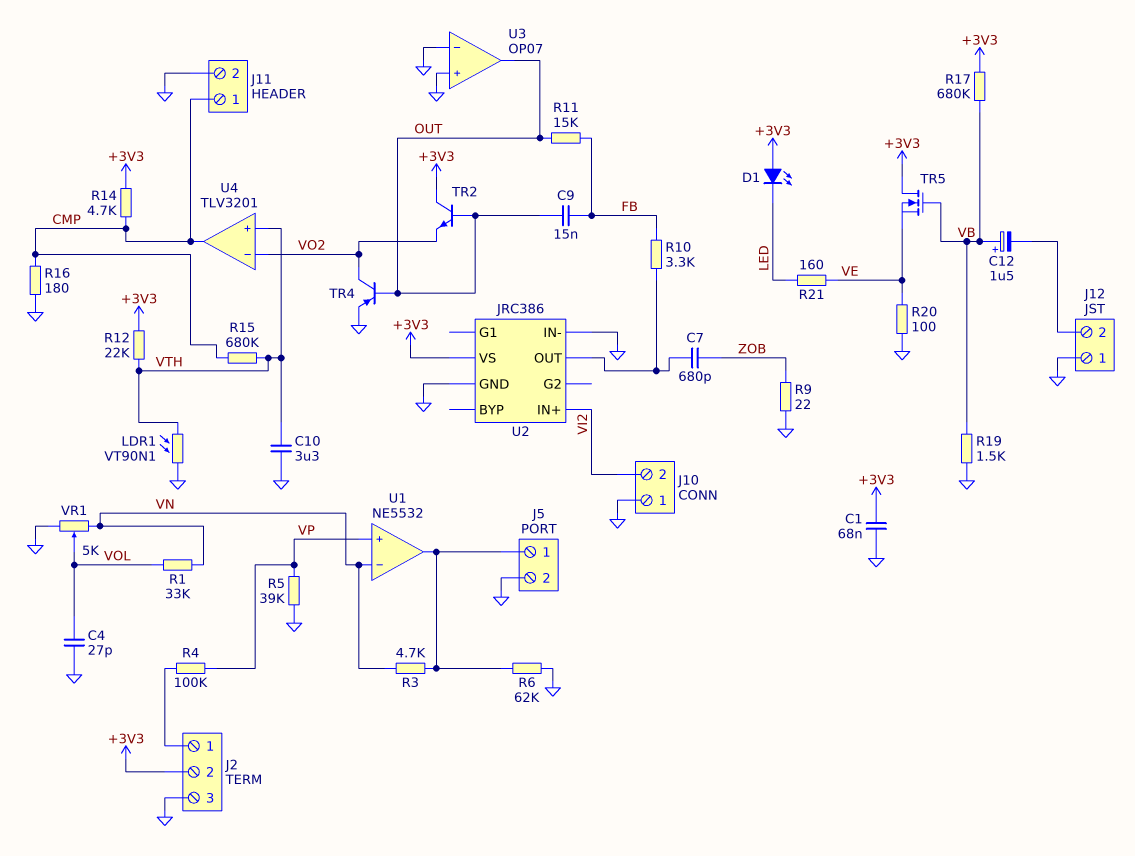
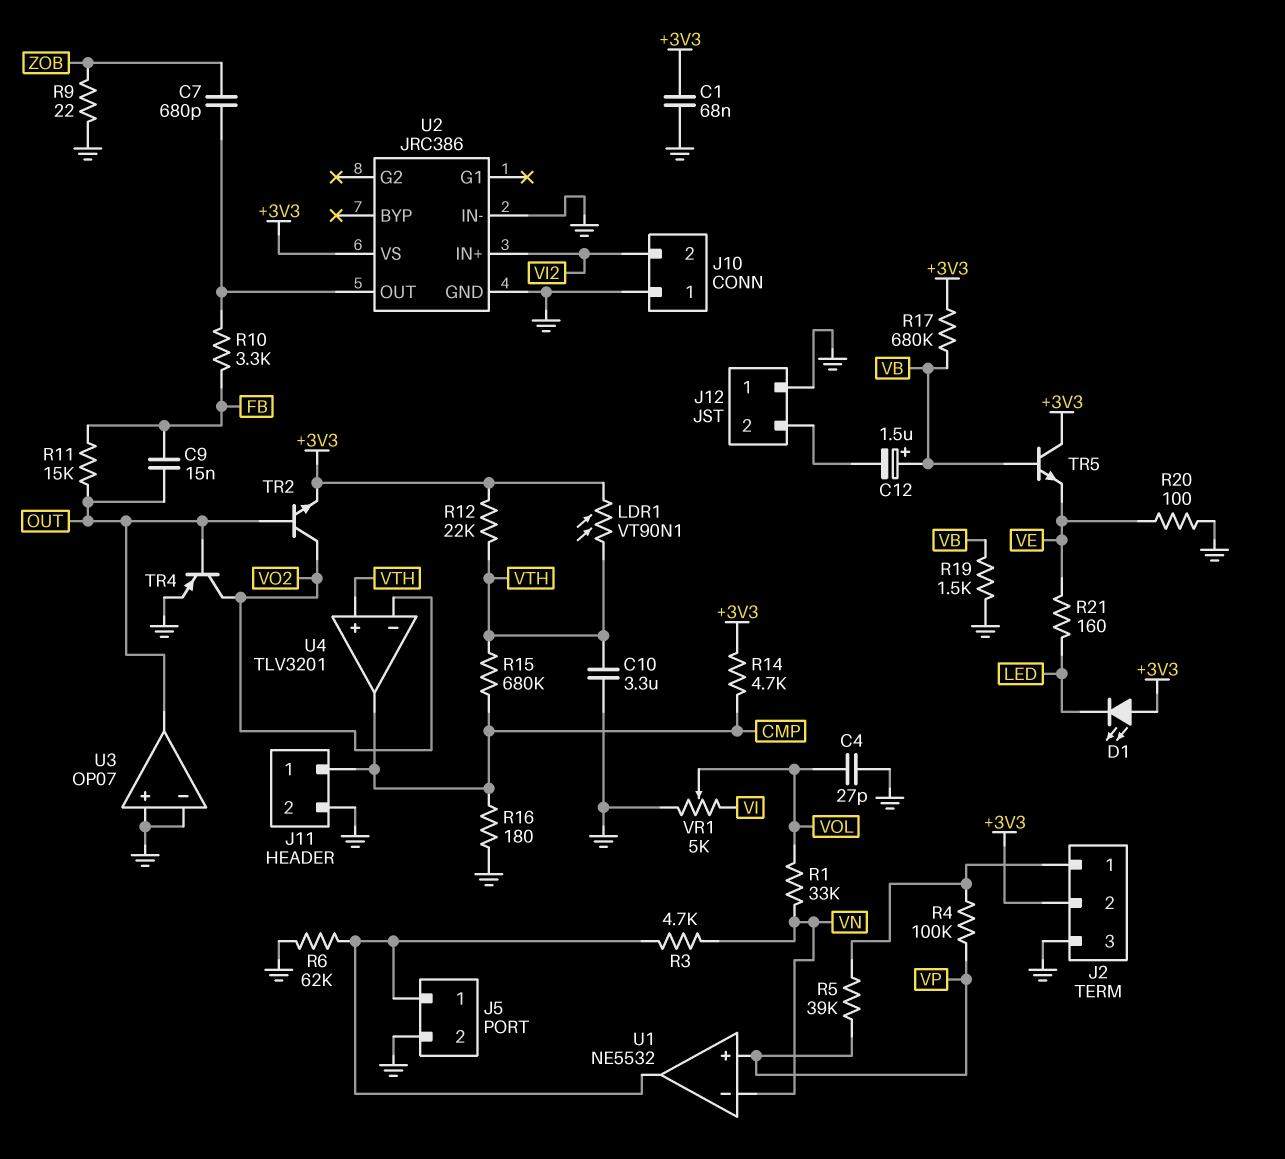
LDR1: VT90N1 (GND, VTH) -> VT90N1 (+3V3, VTH)
R5: 39k (GND, VP) -> 39k (J2/1, VP)
TR2: NPN (B OUT, C +3V3, E VO2) -> NPN (B OUT, C VO2, E +3V3)
TR5: NMOS (G VB, D +3V3, S VE) -> NPN (B VB, C +3V3, E VE)
VR1: 5k (GND, VN, wiper VOL) -> 5k (GND, VI, wiper VOL)

